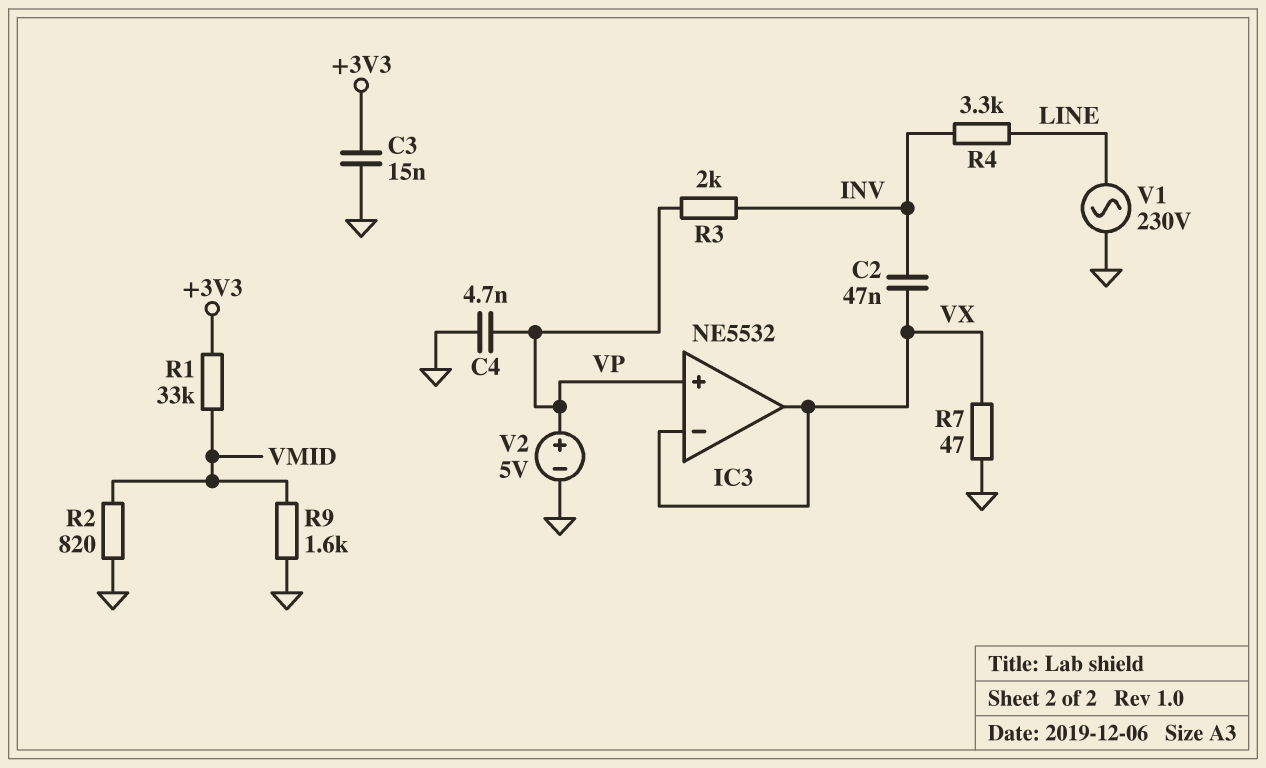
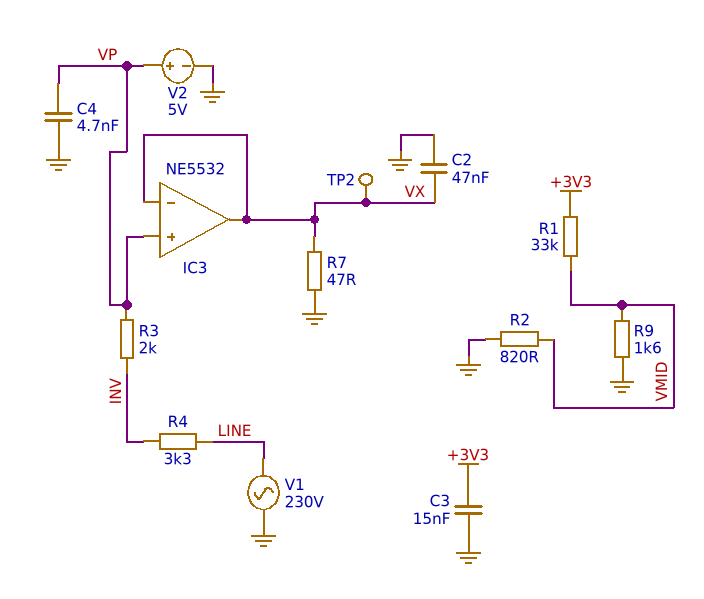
C2: 47nF (INV, VX) -> 47nF (GND, VX)
TP2: none -> test point (VX)

